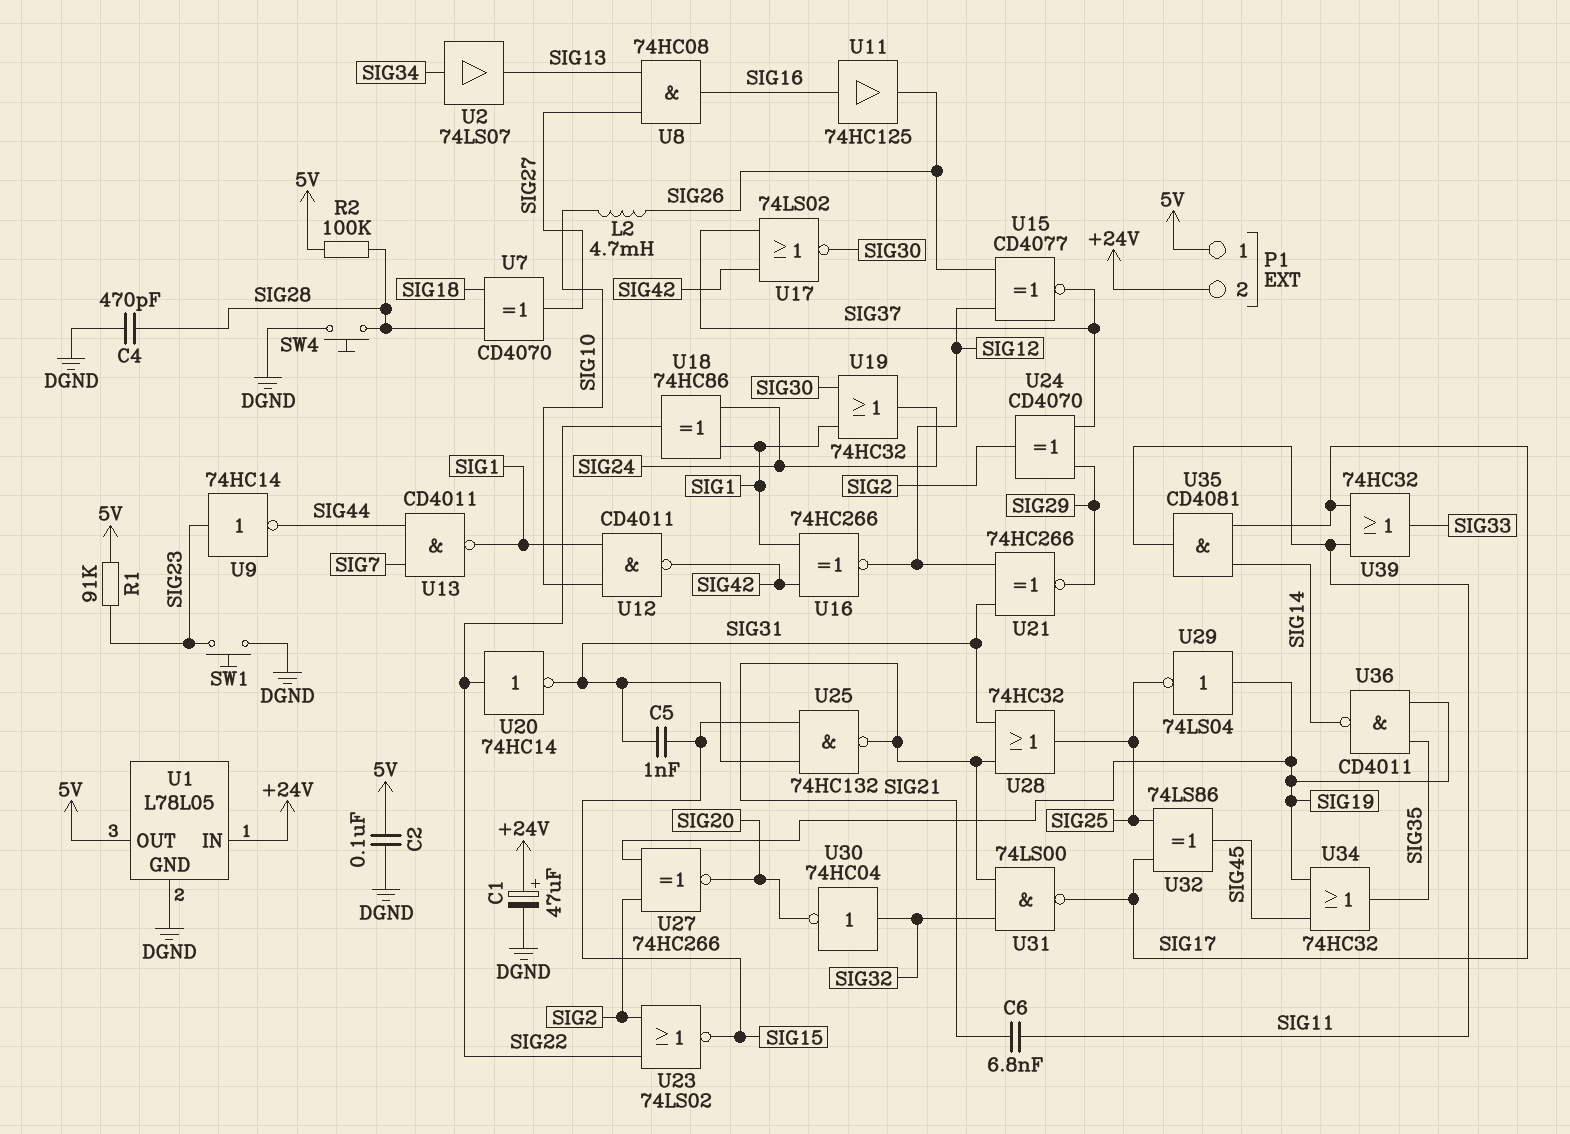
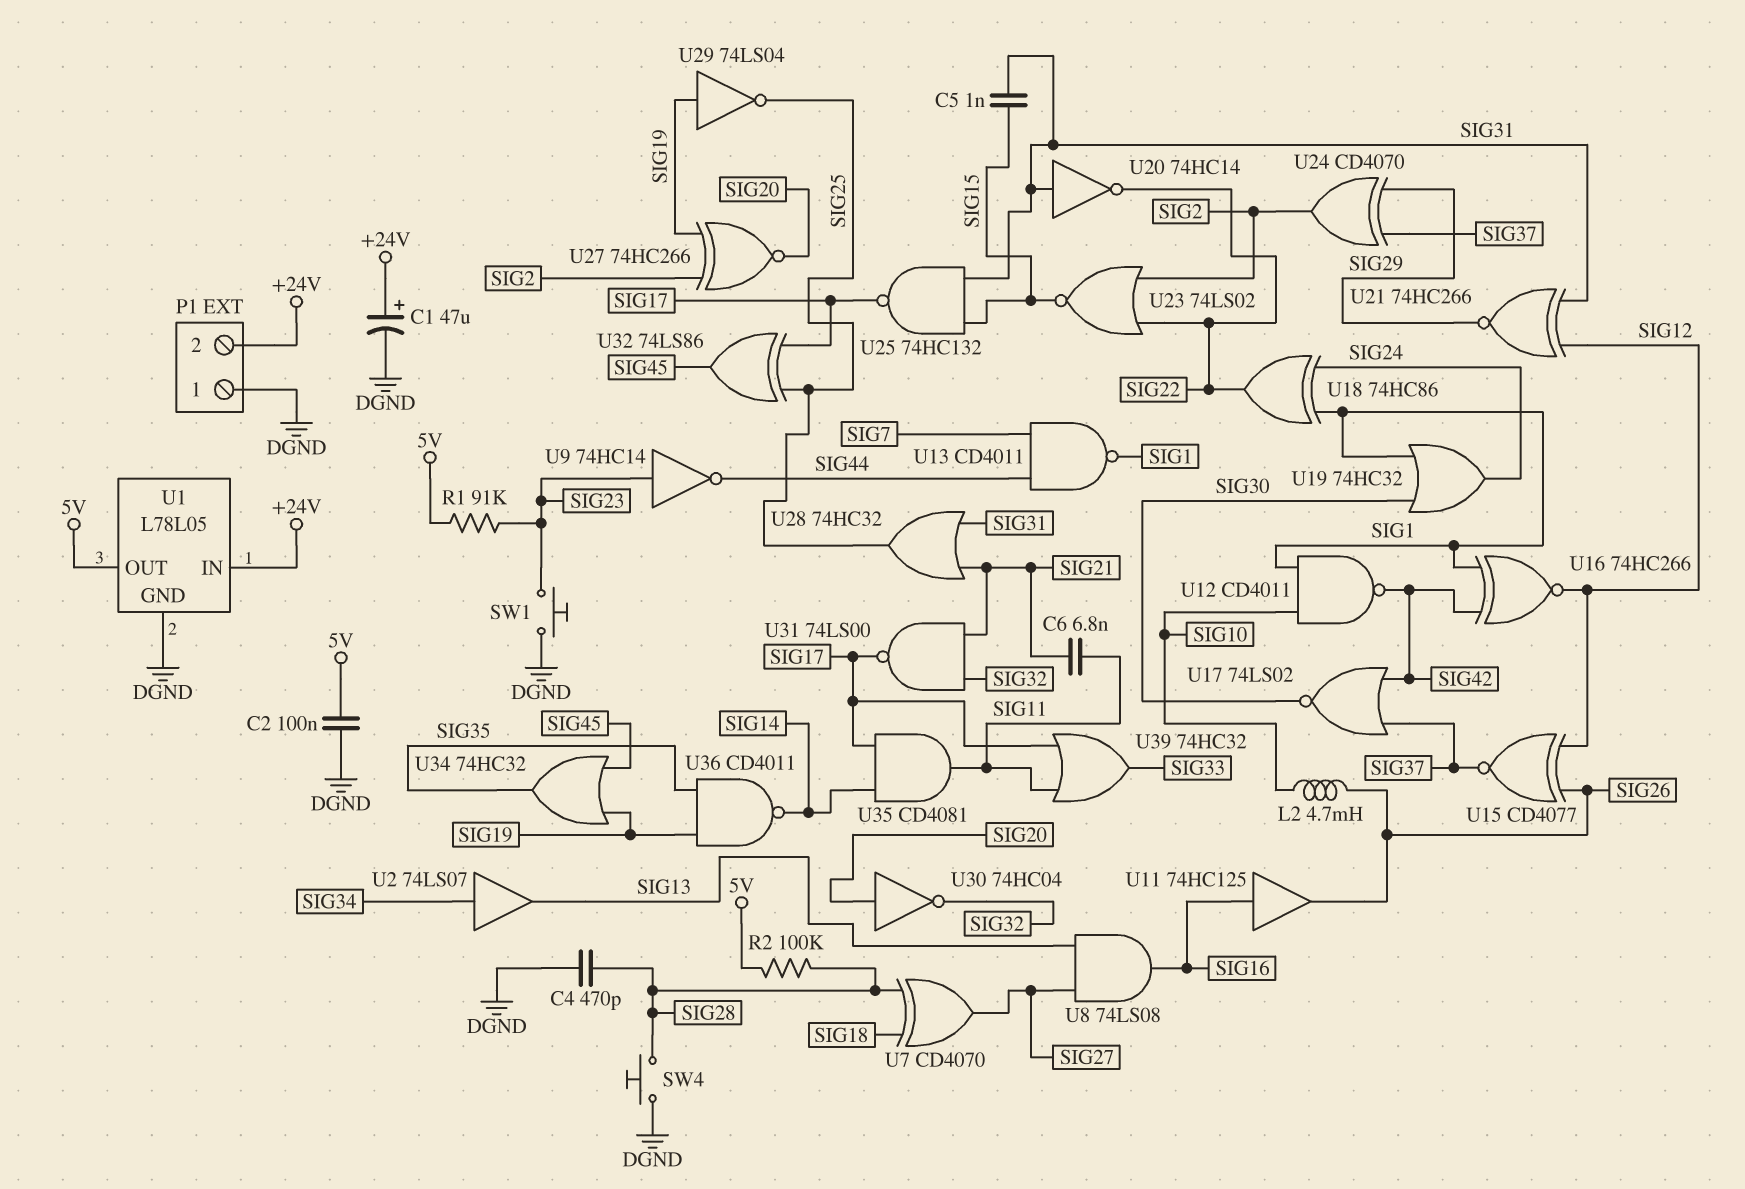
P1 pin 1: 5V -> DGND
U8: AND 74HC08 (in SIG13, in SIG27, out SIG16) -> AND 74LS08 (in SIG13, in SIG27, out SIG16)
U20: NOT 74HC14 (in SIG22, out SIG31) -> NOT 74HC14 (in SIG31, out SIG22)
U25: NAND 74HC132 (in SIG15, in SIG31, out SIG21) -> NAND 74HC132 (in SIG15, in SIG31, out SIG17)
U30: NOT 74HC04 (in SIG32, out SIG20) -> NOT 74HC04 (in SIG20, out SIG32)

